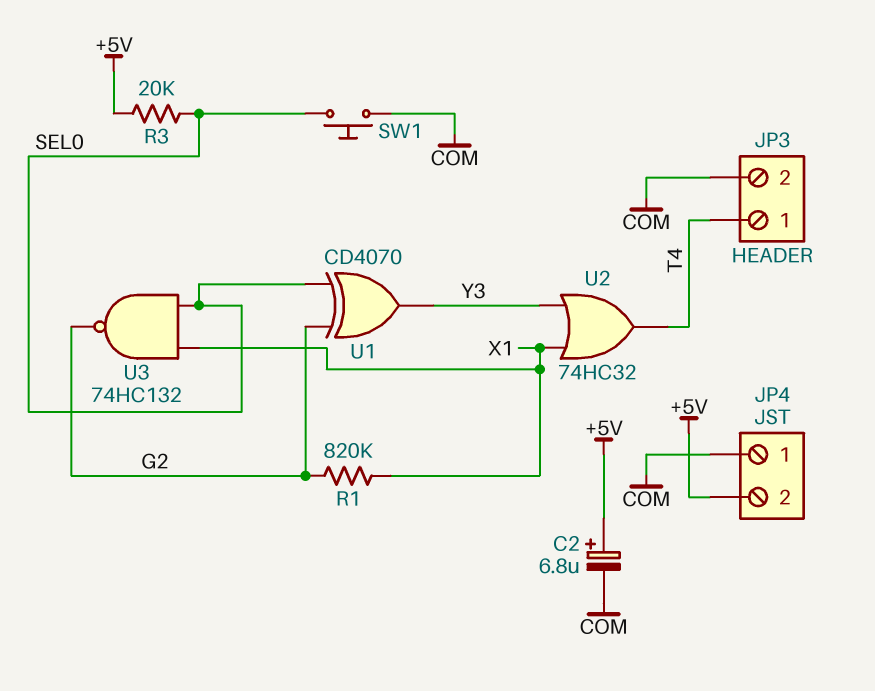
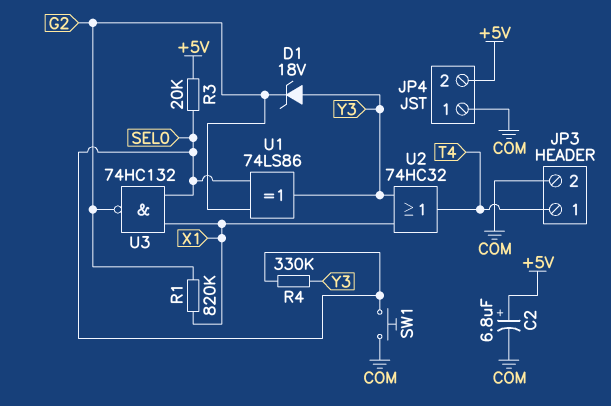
D1: none -> zener 18V (A Y3, K G2)
R4: none -> 330k (SEL0, Y3)
U1: XOR CD4070 (in G2, in SEL0, out Y3) -> XOR 74LS86 (in G2, in SEL0, out Y3)

